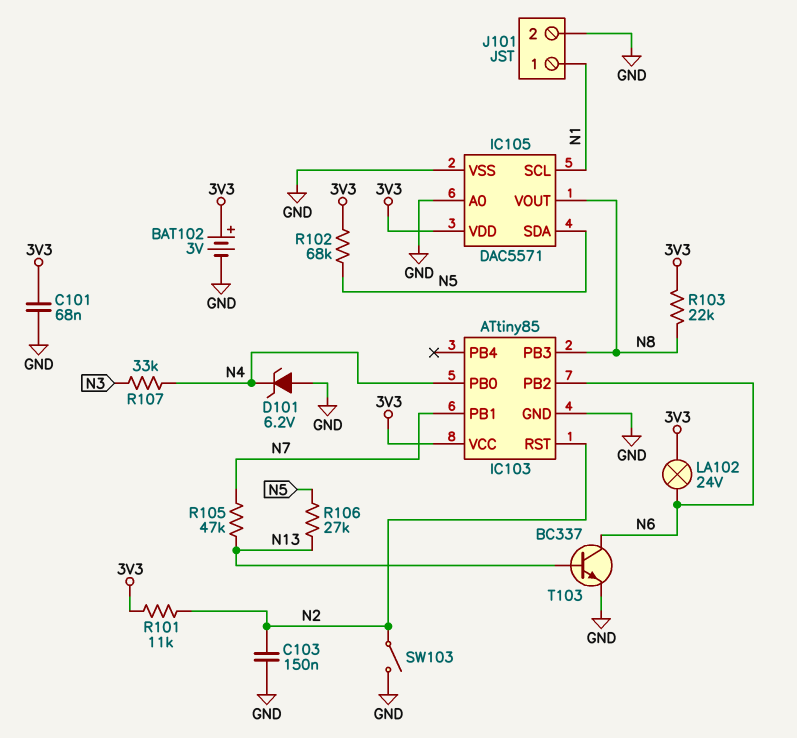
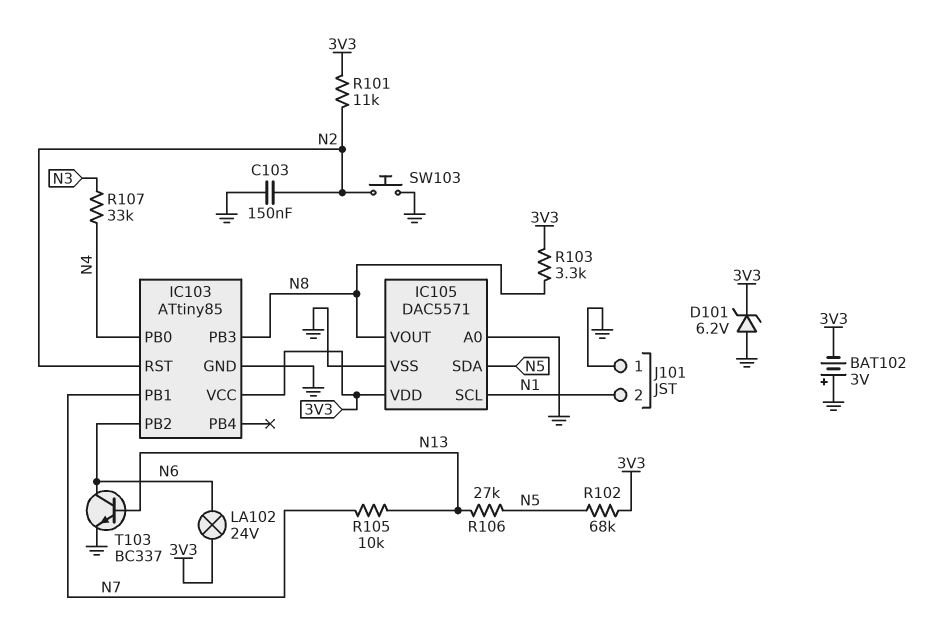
BAT102: 3V (plus 3V3, minus GND) -> 3V (plus GND, minus 3V3)
C101: 68nF (3V3, GND) -> none
D101: zener 6.2V (A GND, K N4) -> zener 6.2V (A GND, K 3V3)
J101 pin 1: N1 -> GND
J101 pin 2: GND -> N1
R103: 22k (3V3, N8) -> 3.3k (3V3, N8)
R105: 47k (N7, N13) -> 10k (N7, N13)
SW103: switch (GND, N2) -> button (GND, N2)

